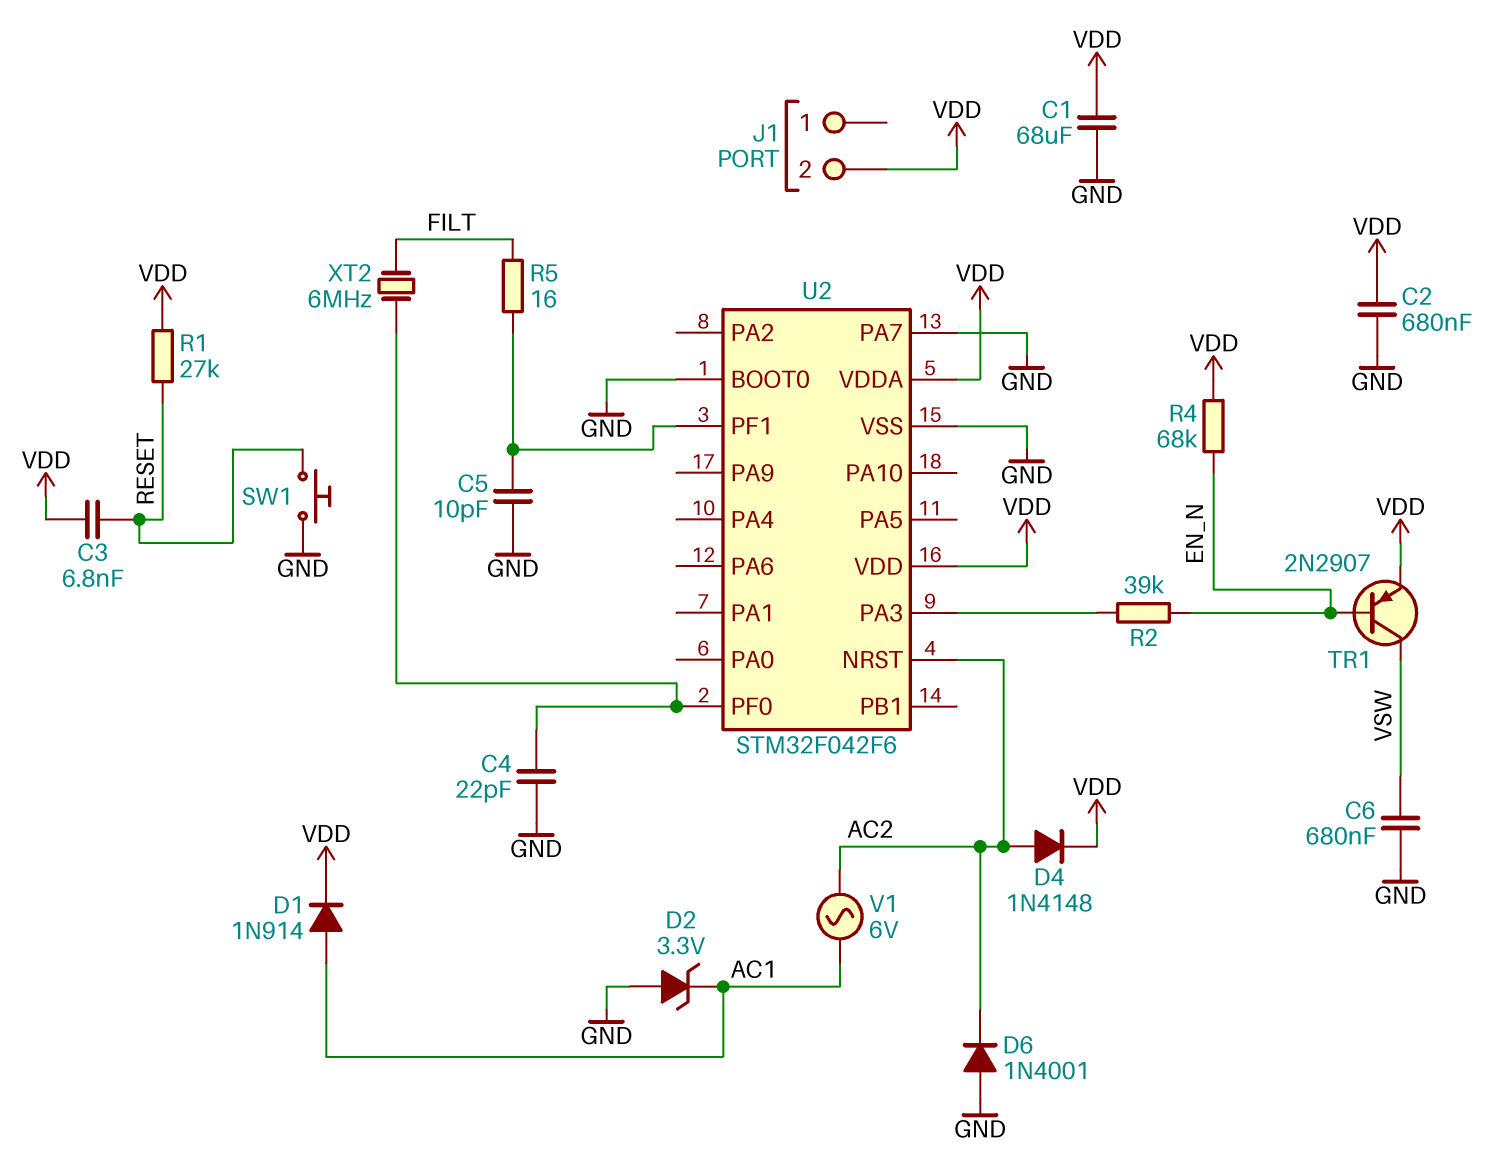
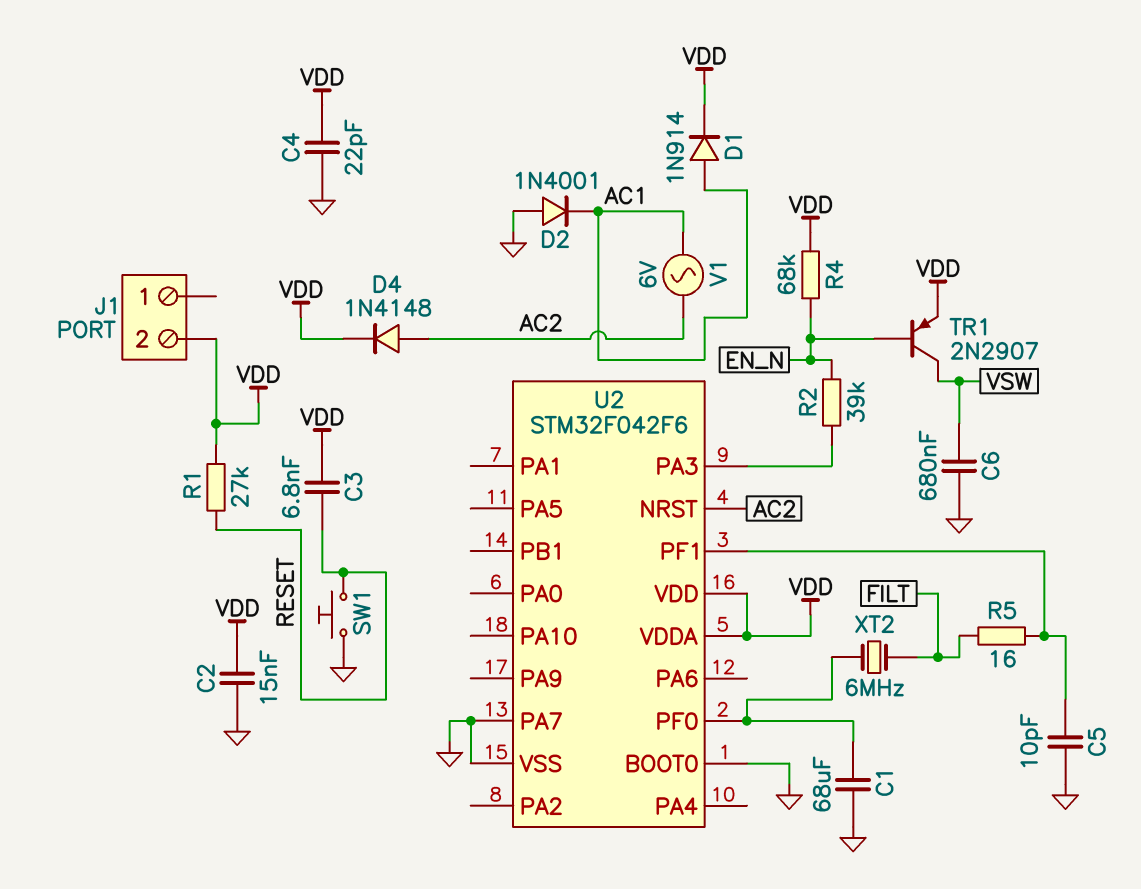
C1: 68uF (GND, VDD) -> 68uF (GND, U2/PF0)
C2: 680nF (GND, VDD) -> 15nF (GND, VDD)
C4: 22pF (GND, U2/PF0) -> 22pF (GND, VDD)
D2: zener 3.3V (A GND, K AC1) -> diode 1N4001 (A GND, K AC1)
D6: diode 1N4001 (A GND, K AC2) -> none

